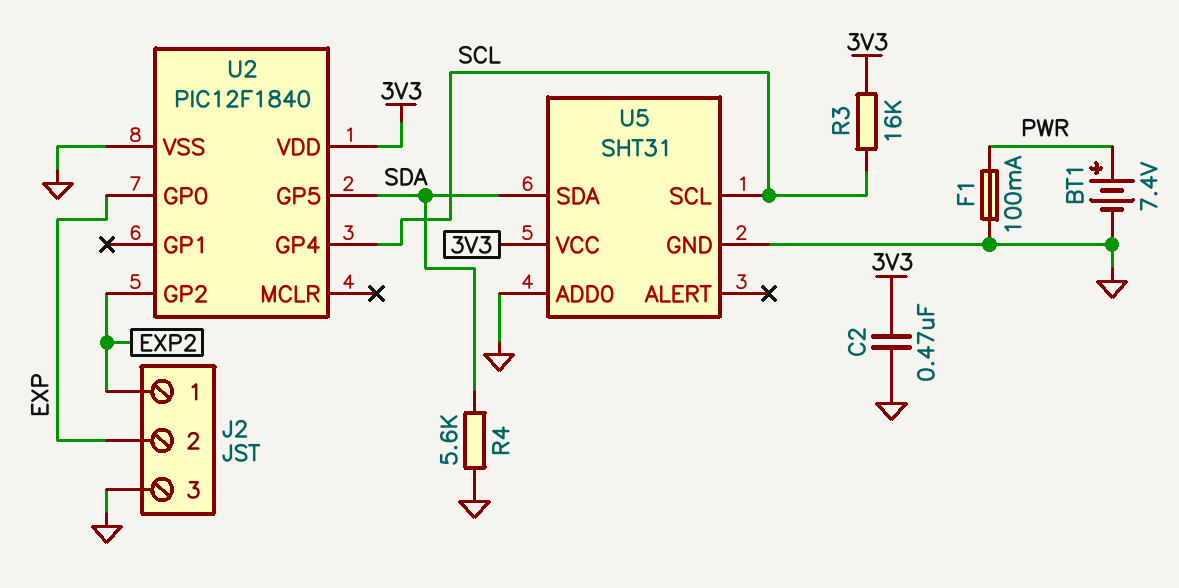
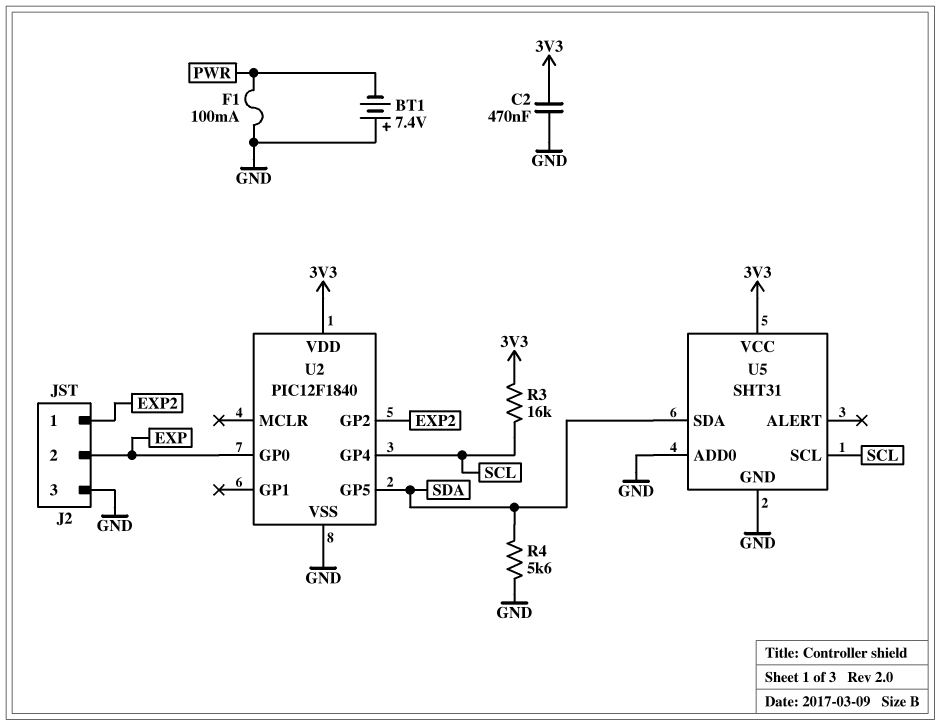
BT1: 7.4V (plus PWR, minus GND) -> 7.4V (plus GND, minus PWR)

